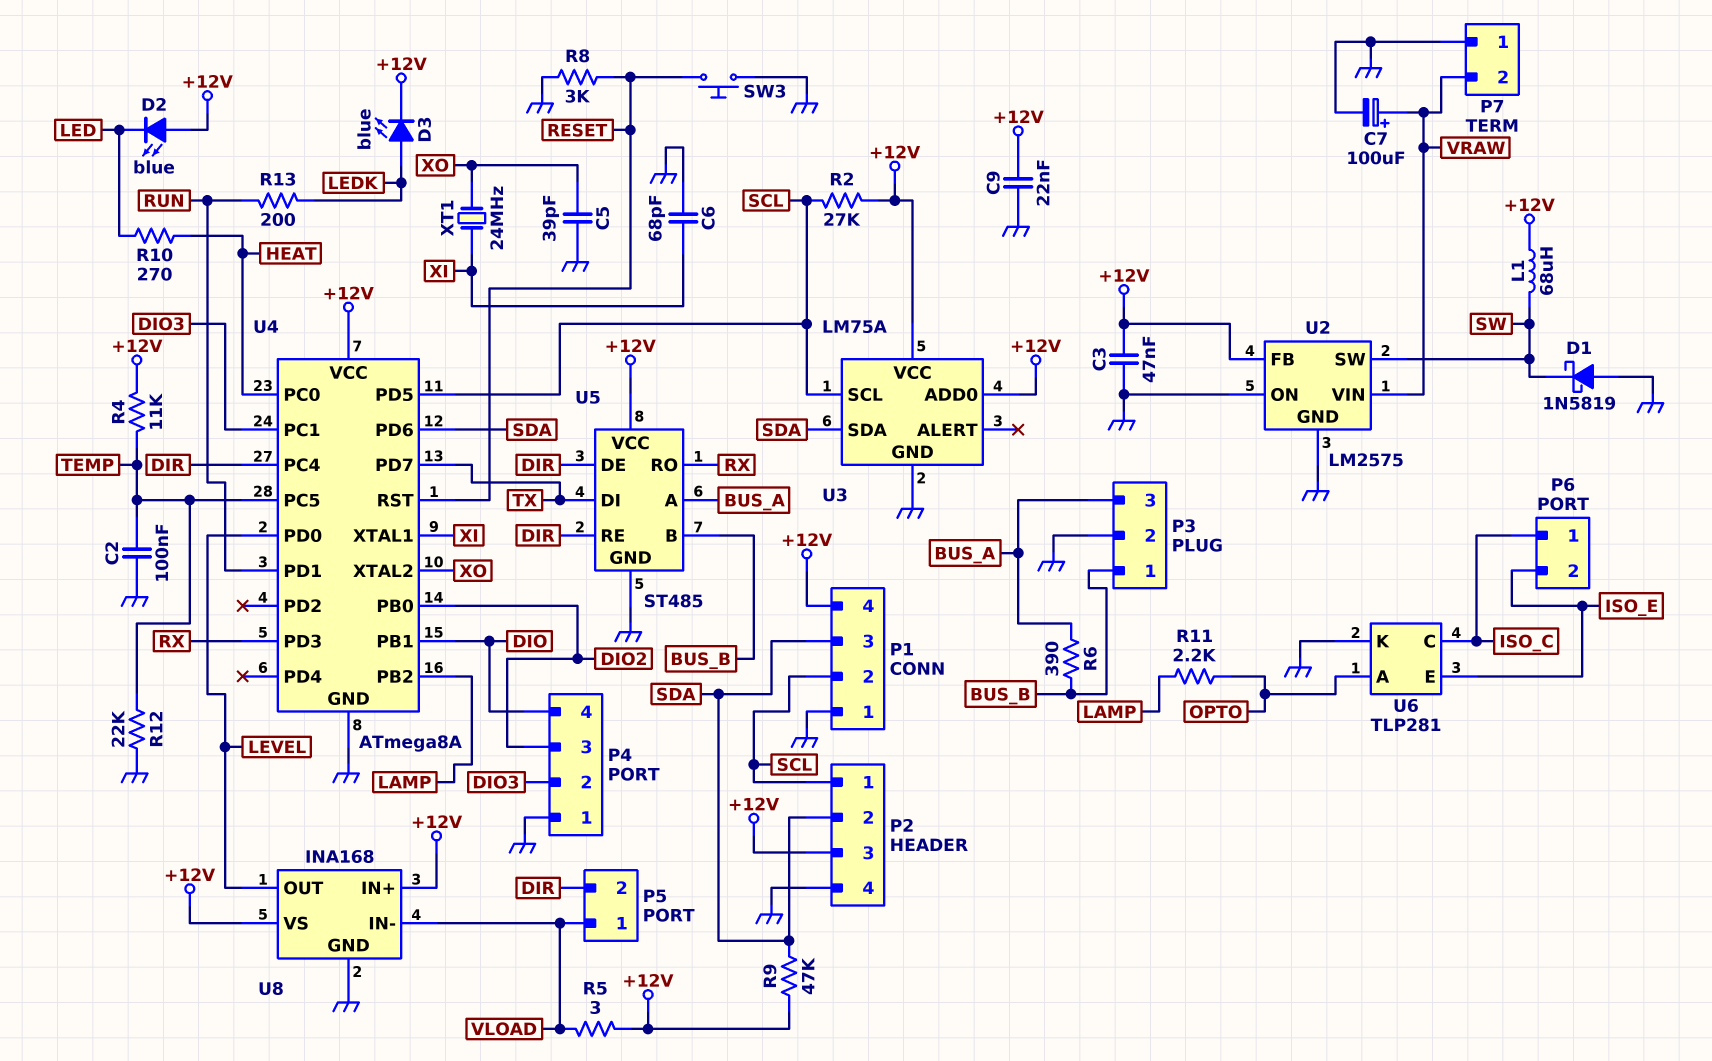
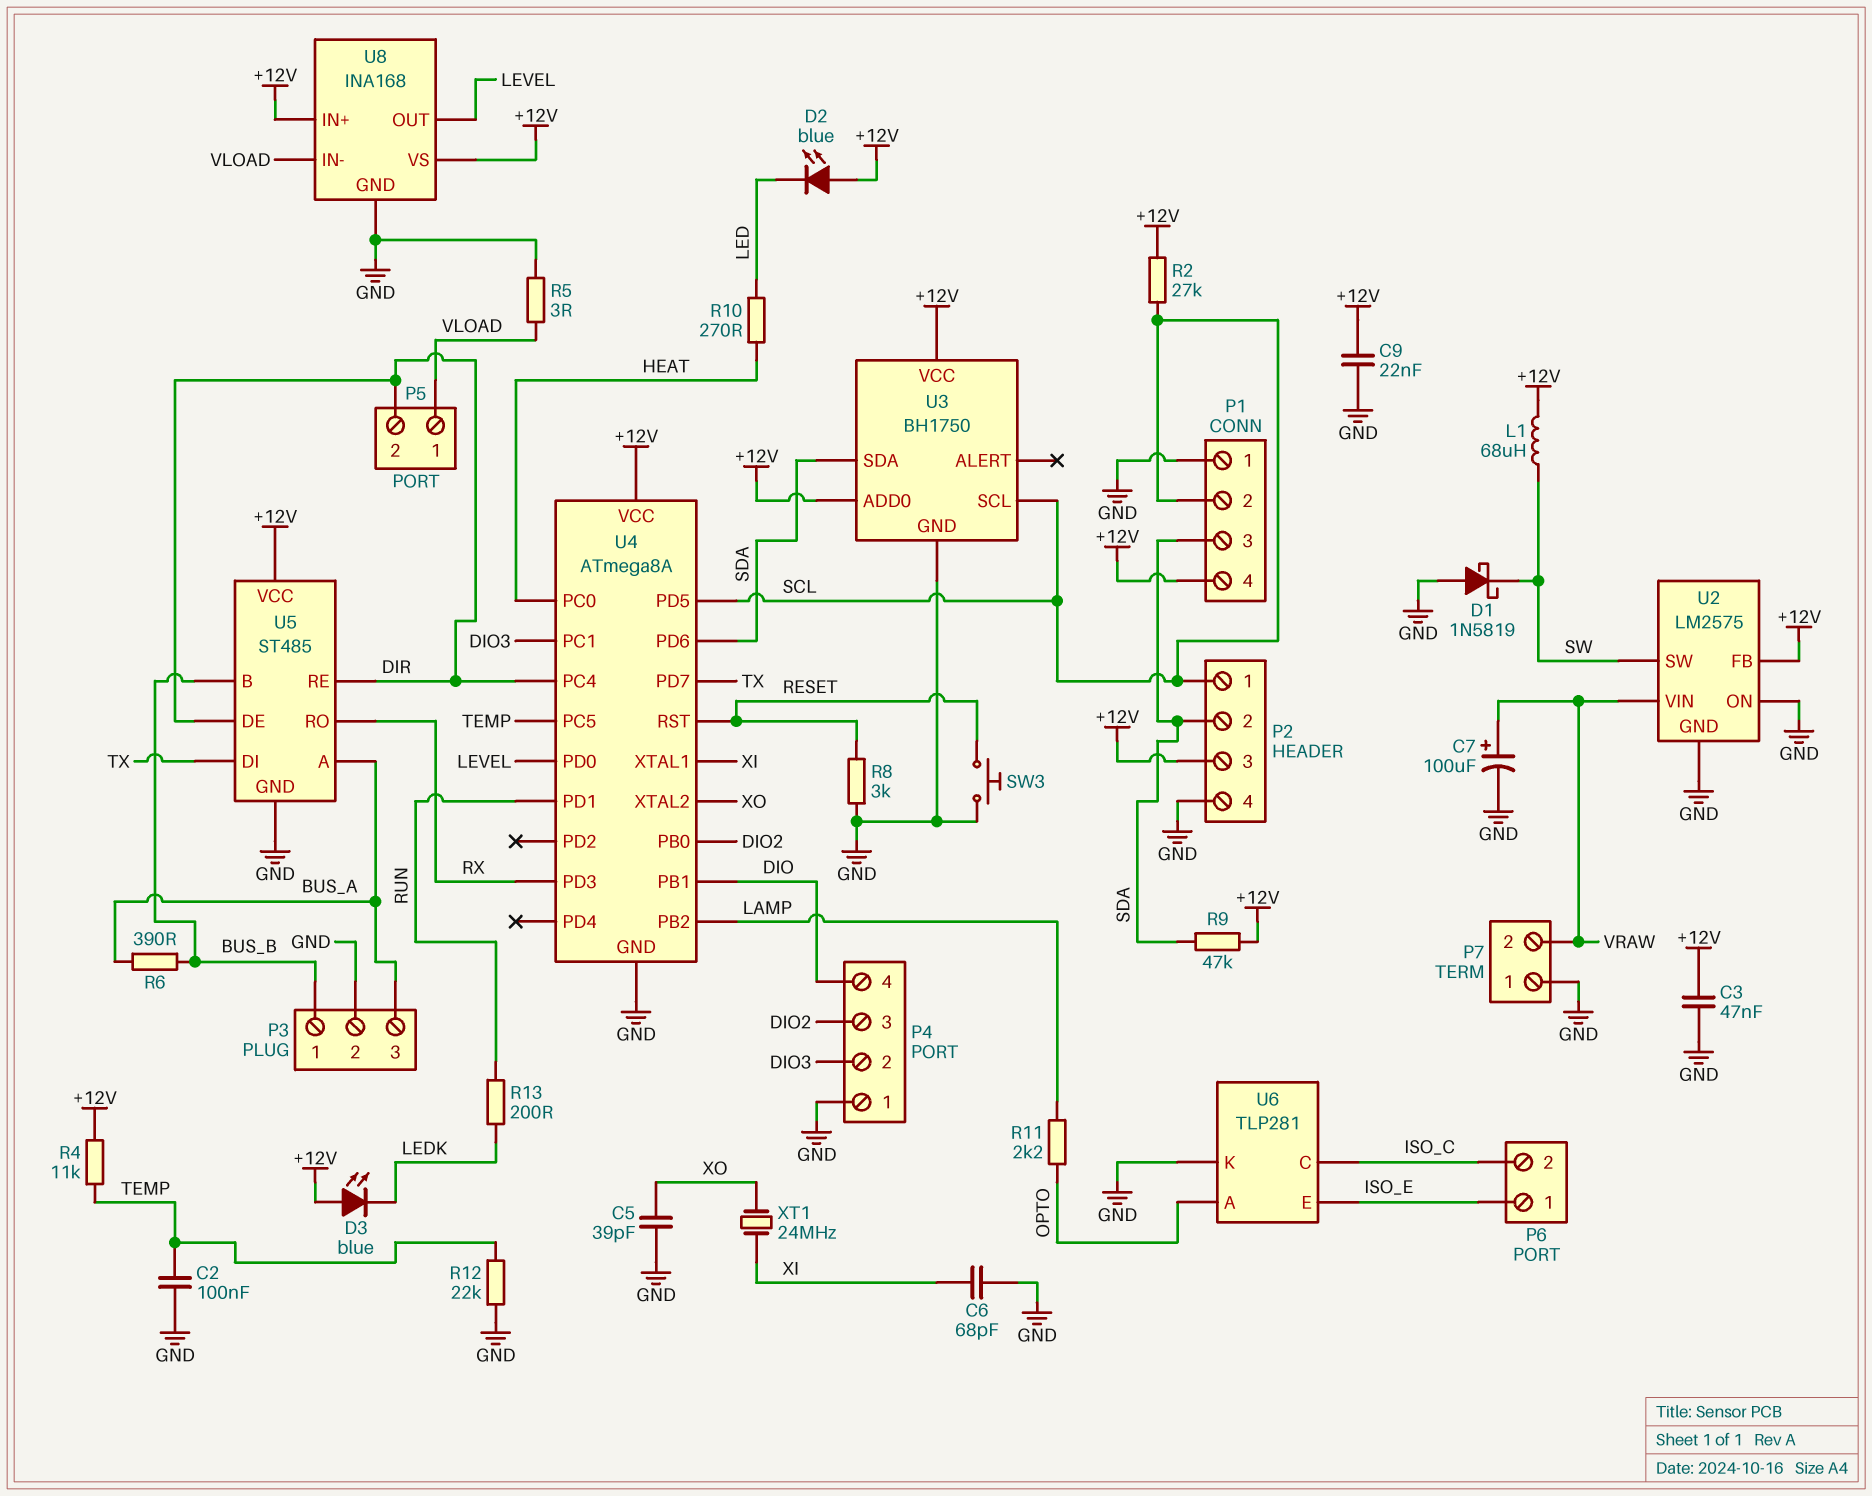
D3: LED blue (A LEDK, K +12V) -> LED blue (A +12V, K LEDK)
P6 pin 1: ISO_C -> ISO_E
P6 pin 2: ISO_E -> ISO_C
R5: 3 (+12V, VLOAD) -> 3 (GND, VLOAD)
U3: LM75A -> BH1750

